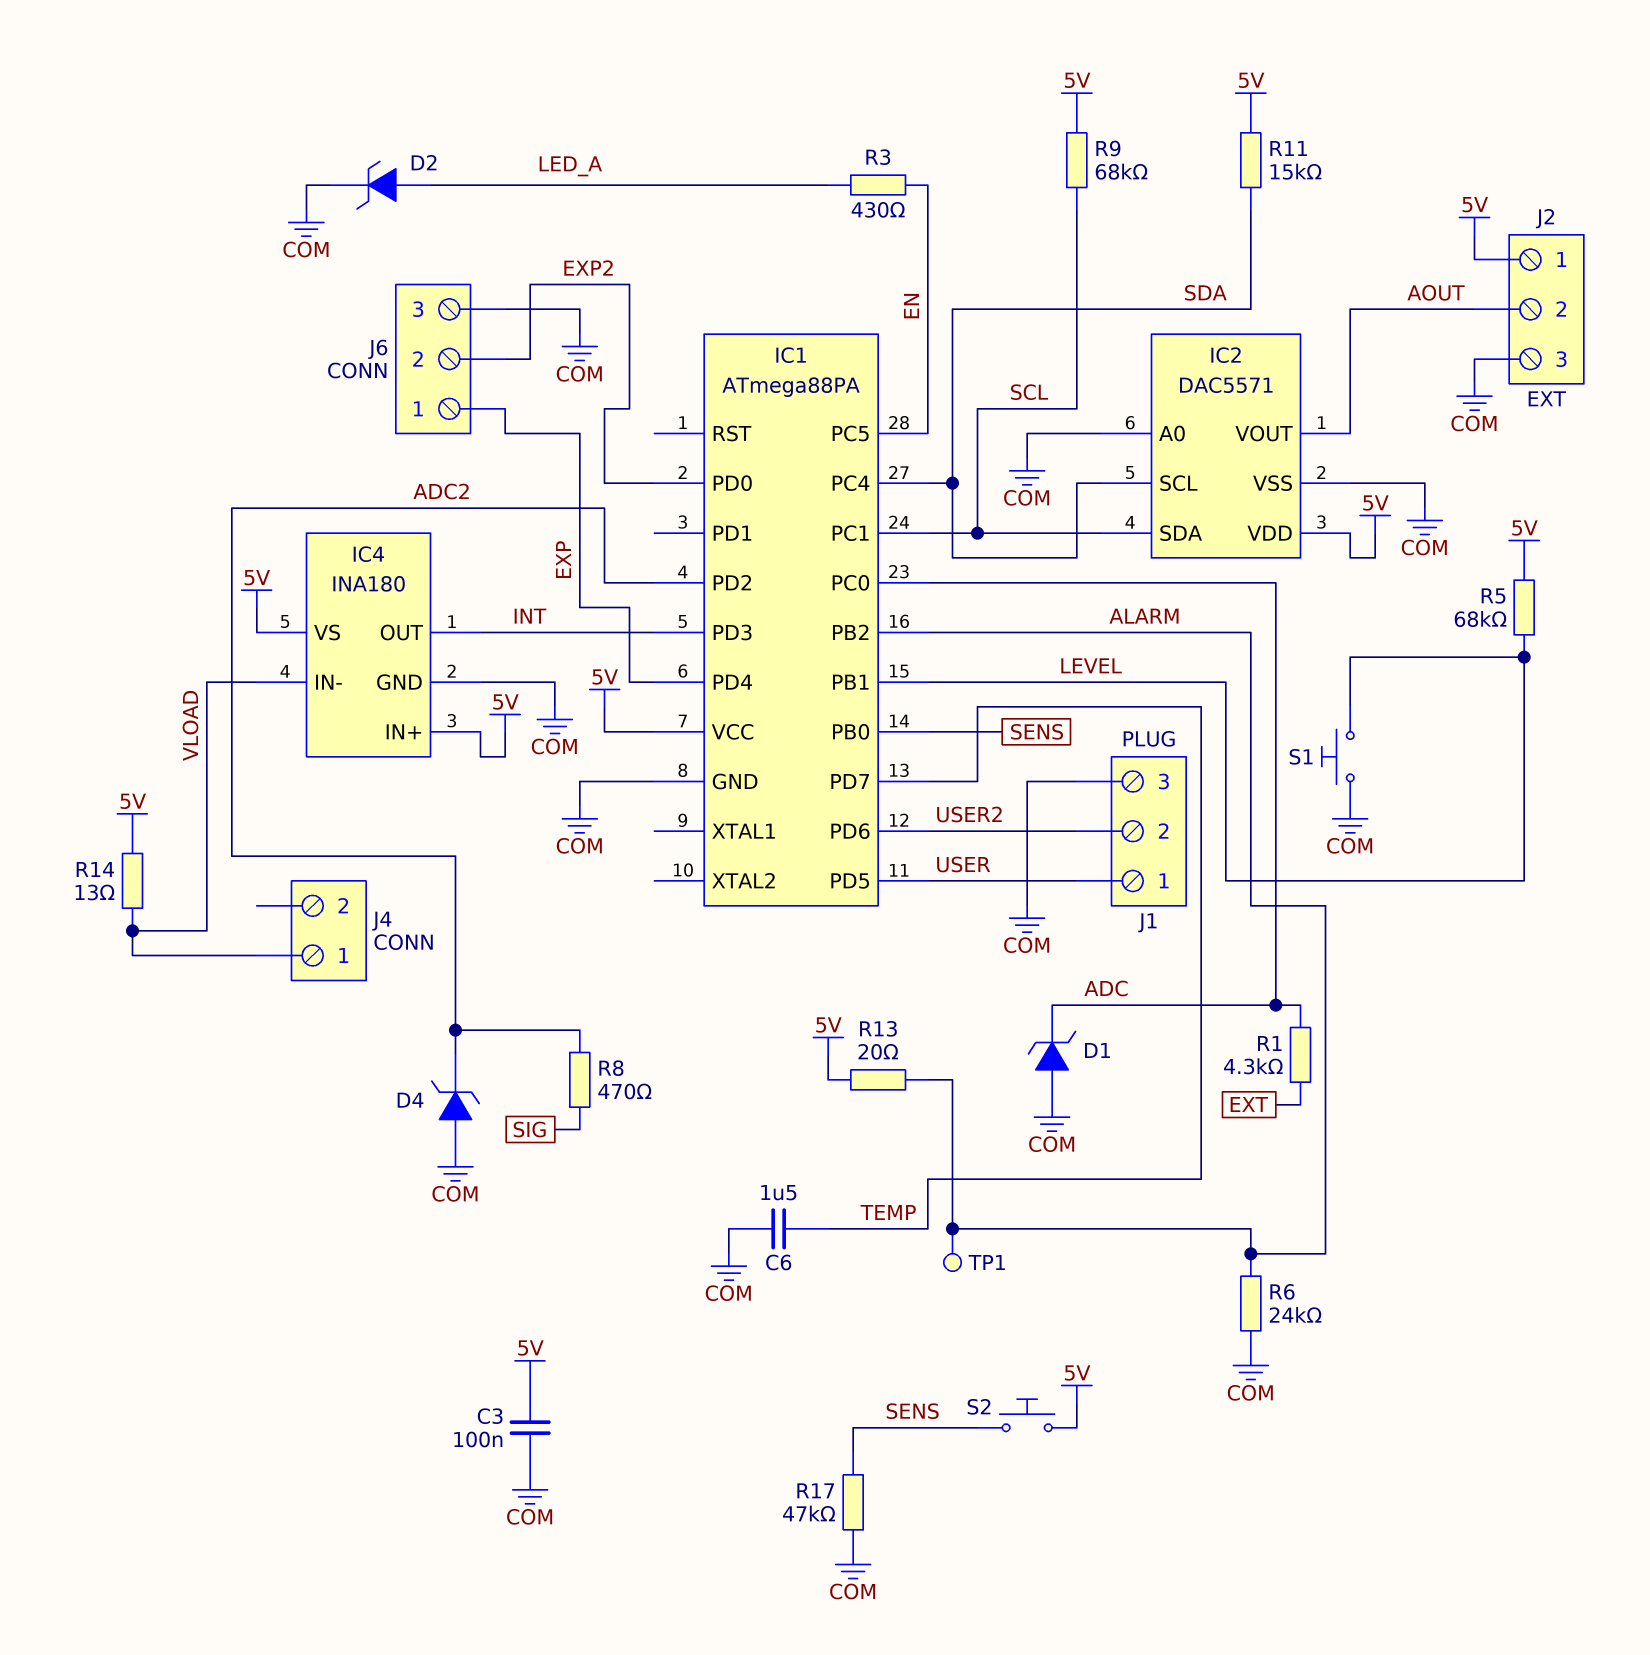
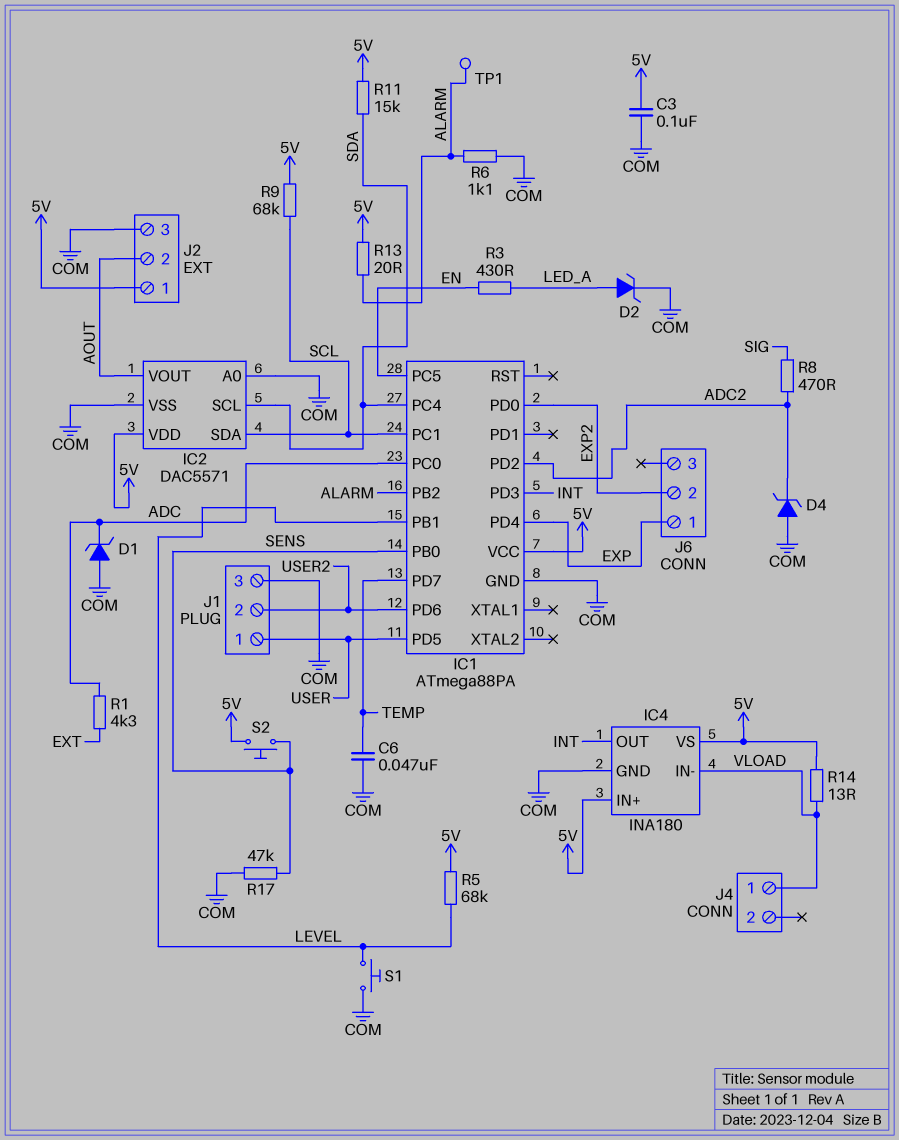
C6: 1.5uF (COM, TEMP) -> 47nF (COM, TEMP)
J6 pin 3: COM -> none
R6: 24k (ALARM, COM) -> 1.1k (ALARM, COM)

